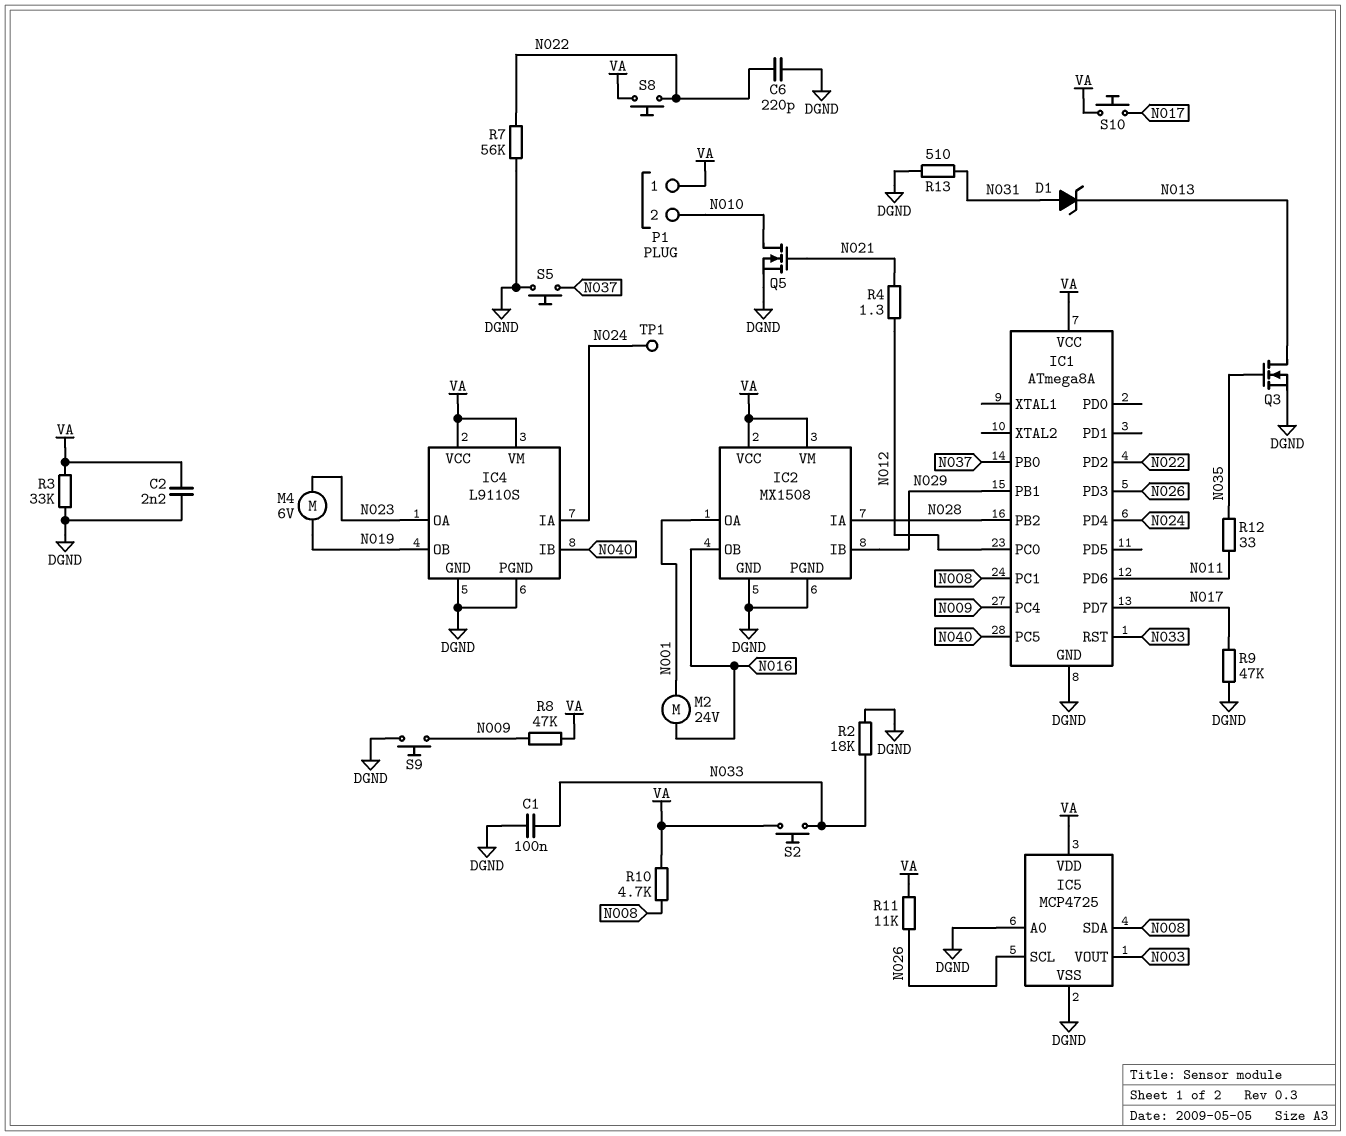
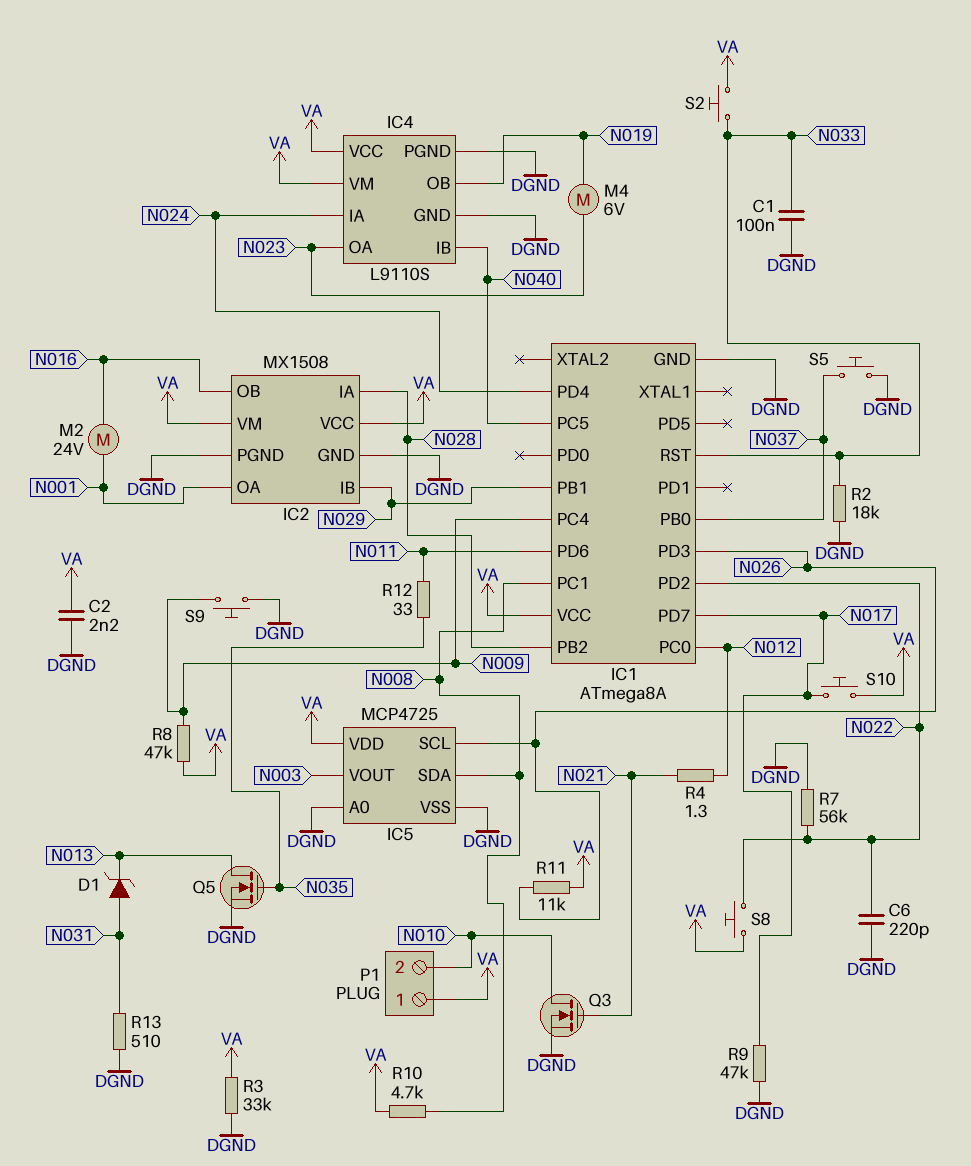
Q3: NMOS (G N035, D N013, S DGND) -> NMOS (G N021, D N010, S DGND)
Q5: NMOS (G N021, D N010, S DGND) -> NMOS (G N035, D N013, S DGND)
TP1: test point (N024) -> none

